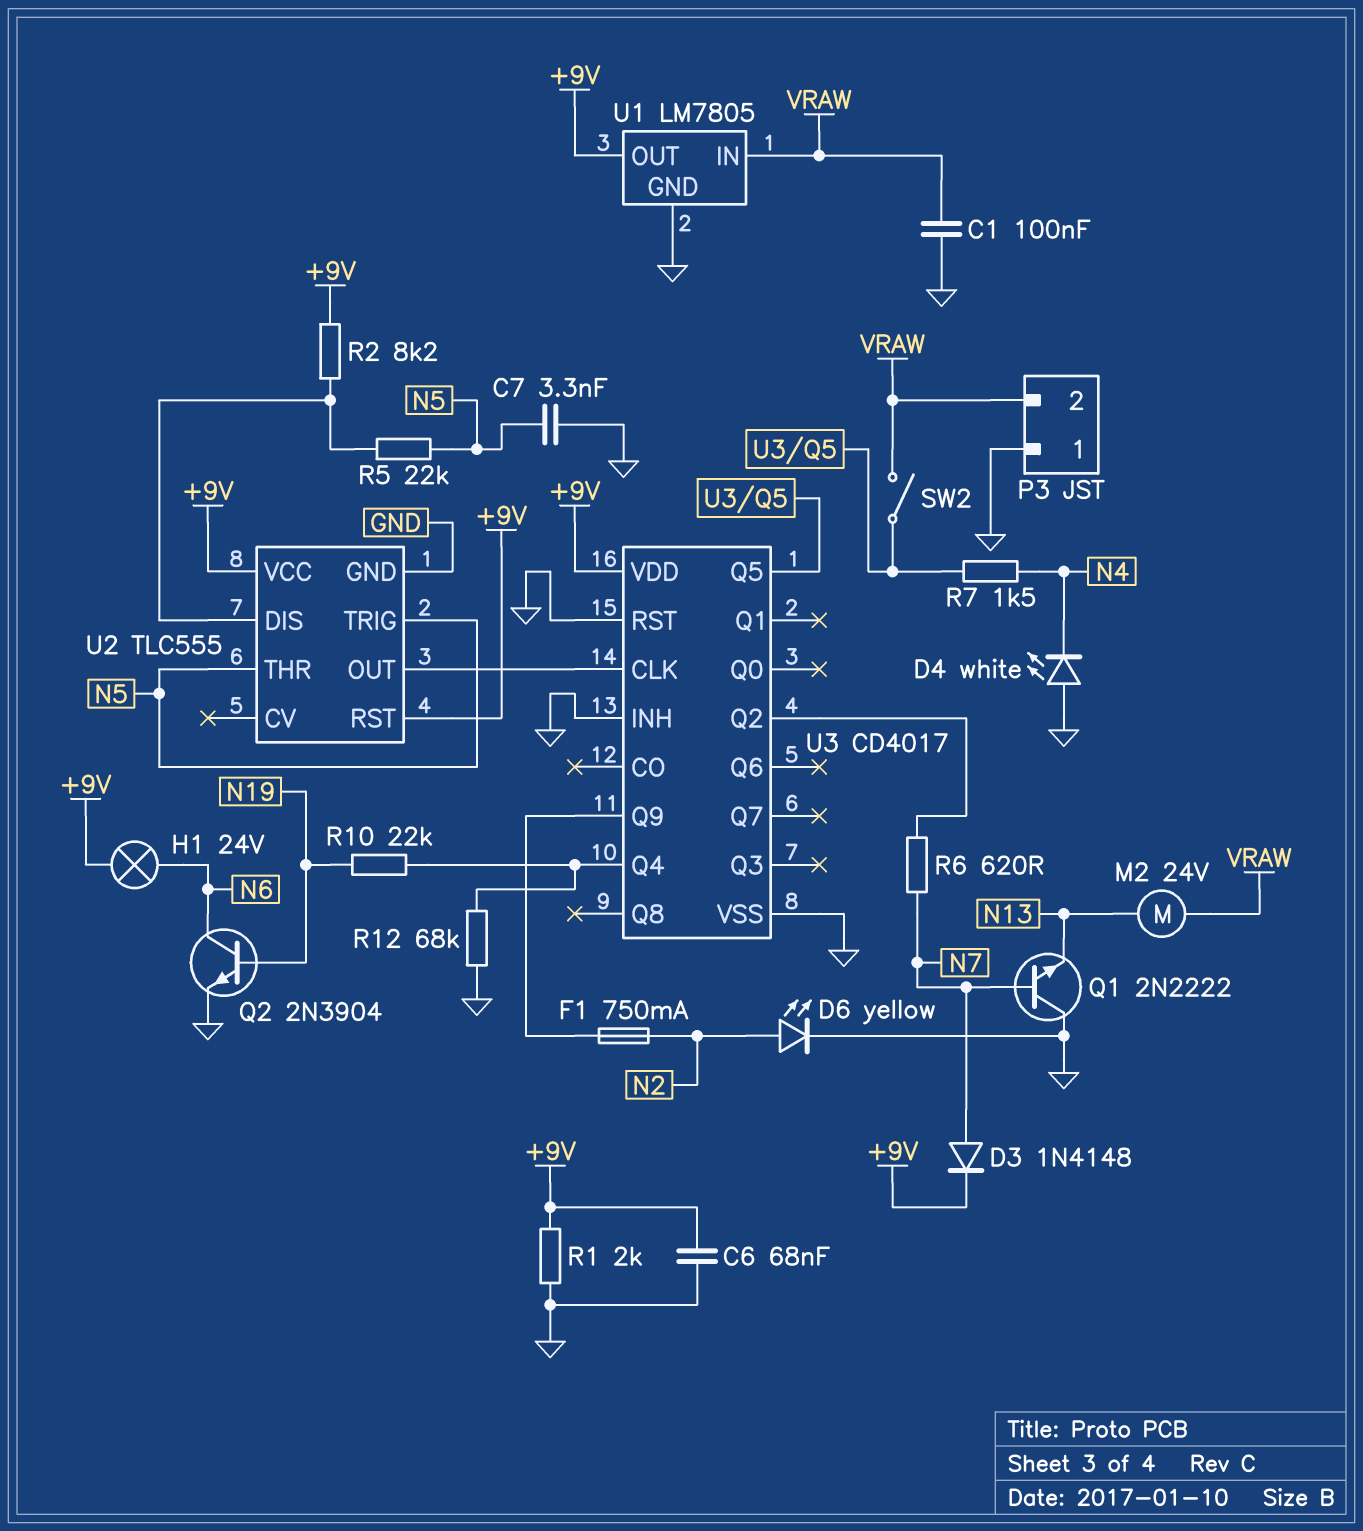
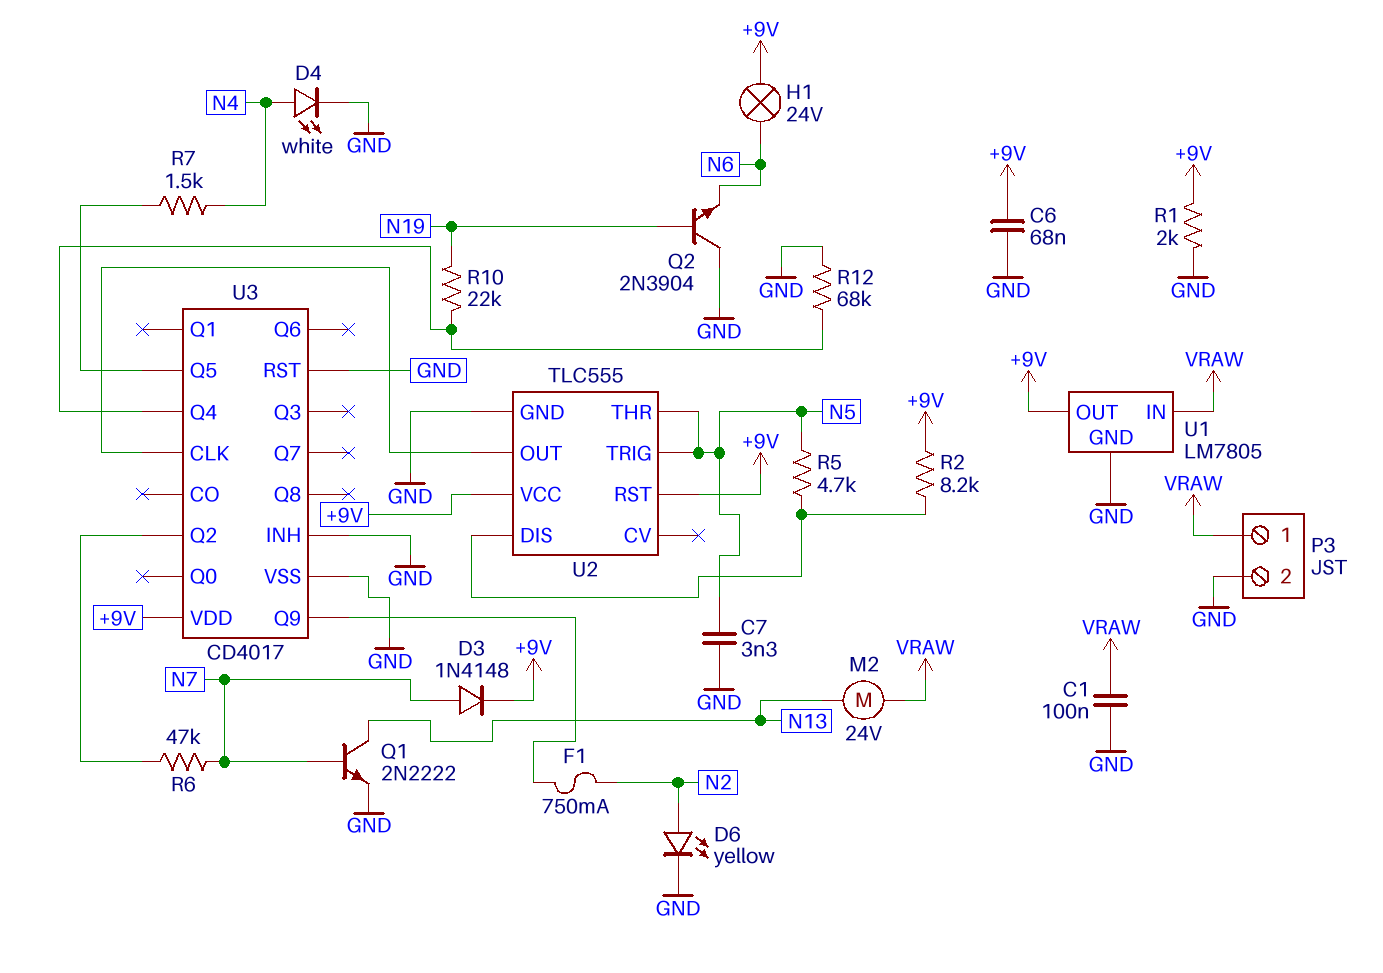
D4: LED white (A GND, K N4) -> LED white (A N4, K GND)
P3 pin 1: GND -> VRAW
P3 pin 2: VRAW -> GND
Q1: NPN 2N2222 (B N7, C GND, E N13) -> NPN 2N2222 (B N7, C N13, E GND)
Q2: NPN 2N3904 (B N19, C N6, E GND) -> NPN 2N3904 (B N19, C GND, E N6)
R5: 22k (N5, U2/DIS) -> 4.7k (N5, U2/DIS)
R6: 620 (N7, U3/Q2) -> 47k (N7, U3/Q2)
SW2: switch (U3/Q5, VRAW) -> none

